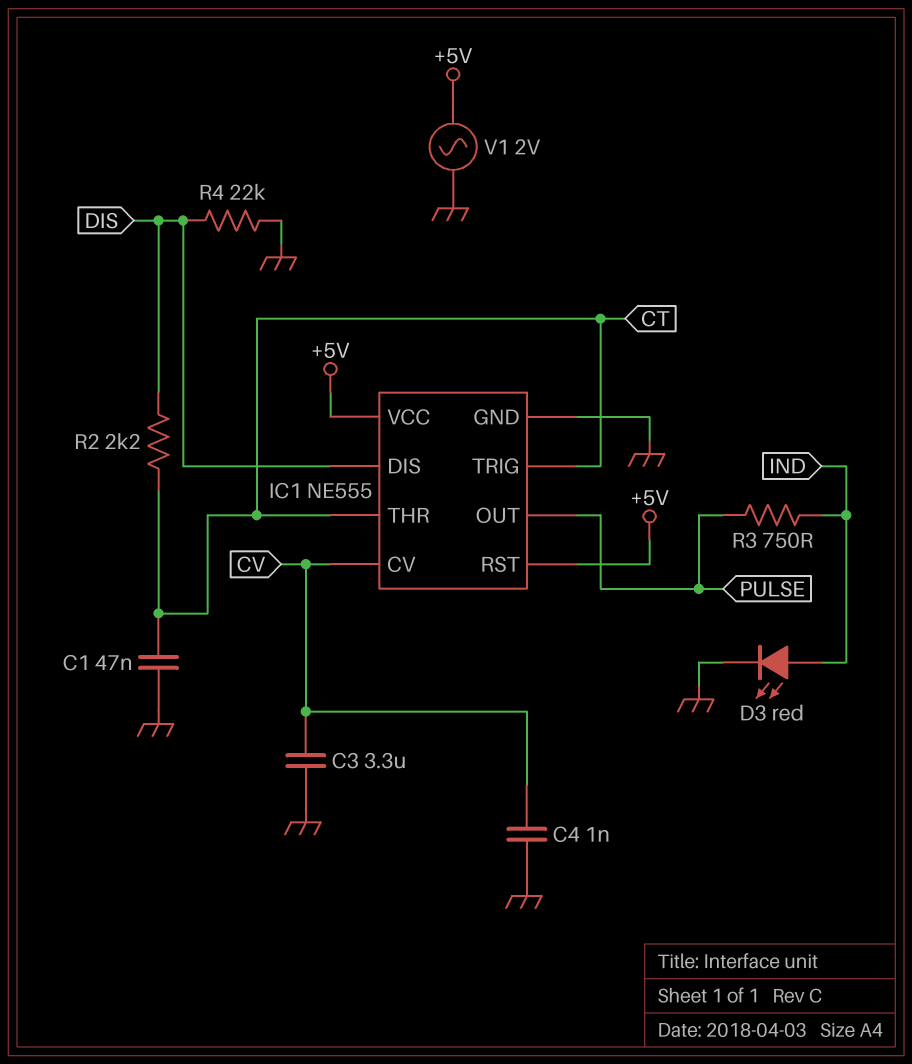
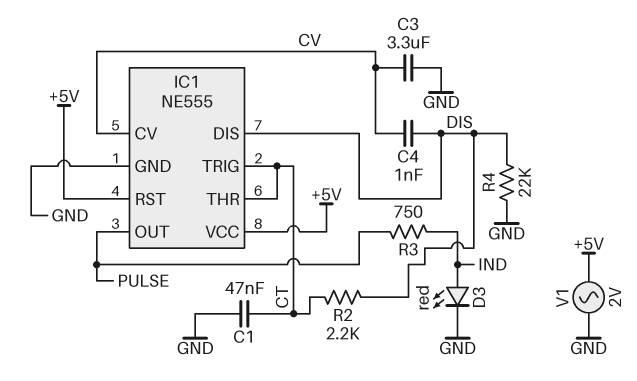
C4: 1nF (CV, GND) -> 1nF (CV, DIS)

